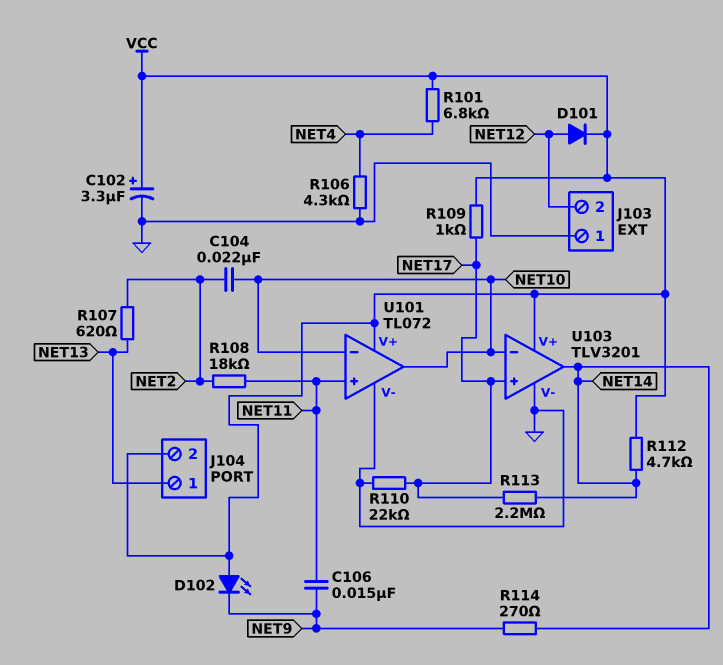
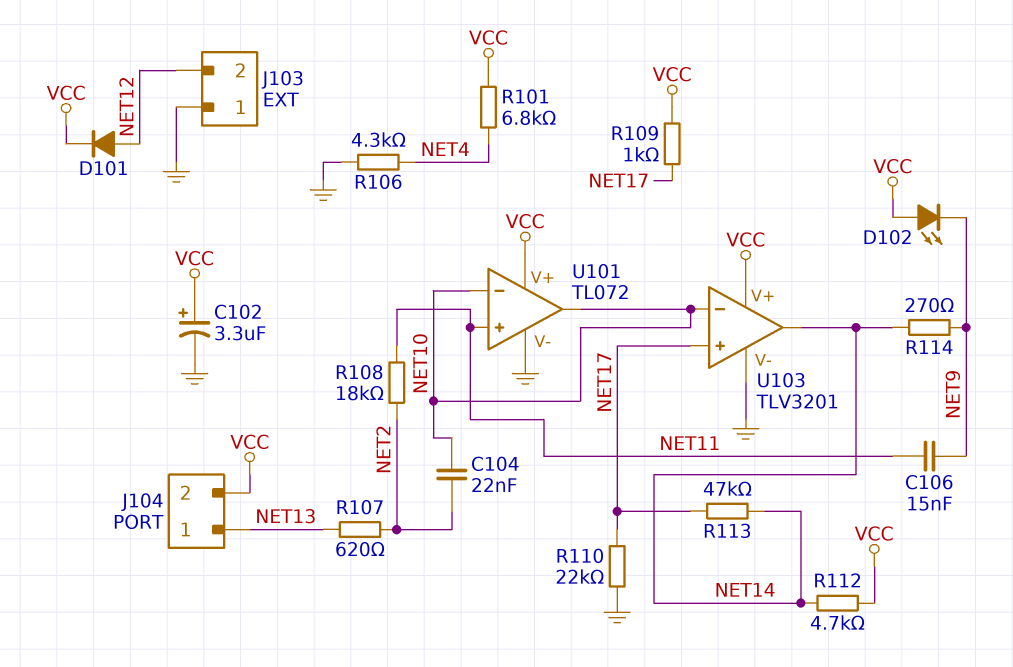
R113: 2.2M (NET14, NET17) -> 47k (NET14, NET17)

